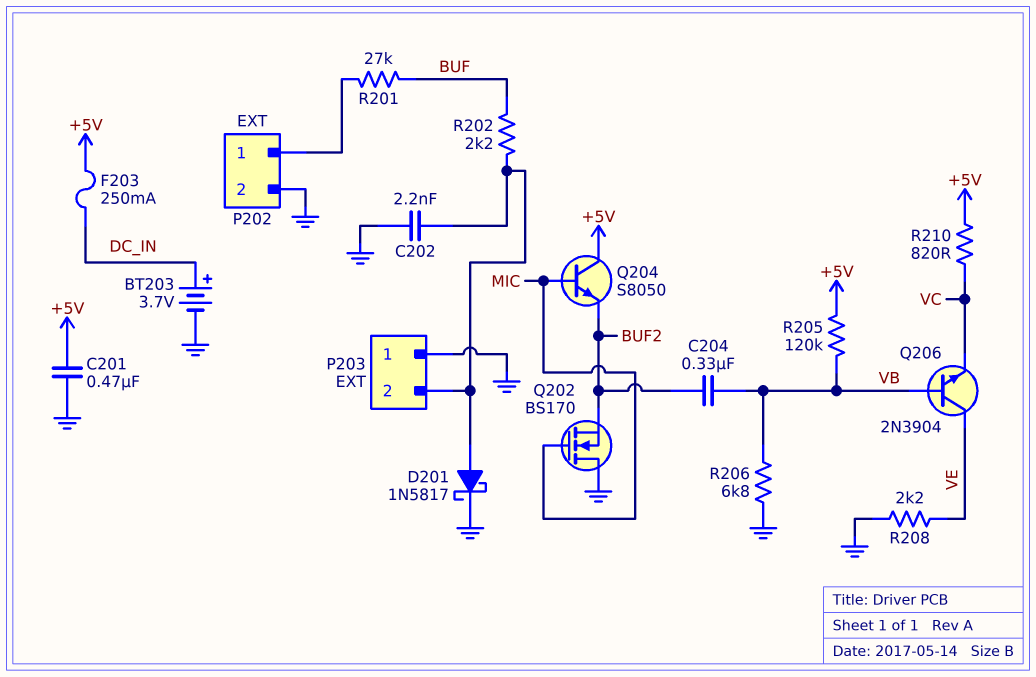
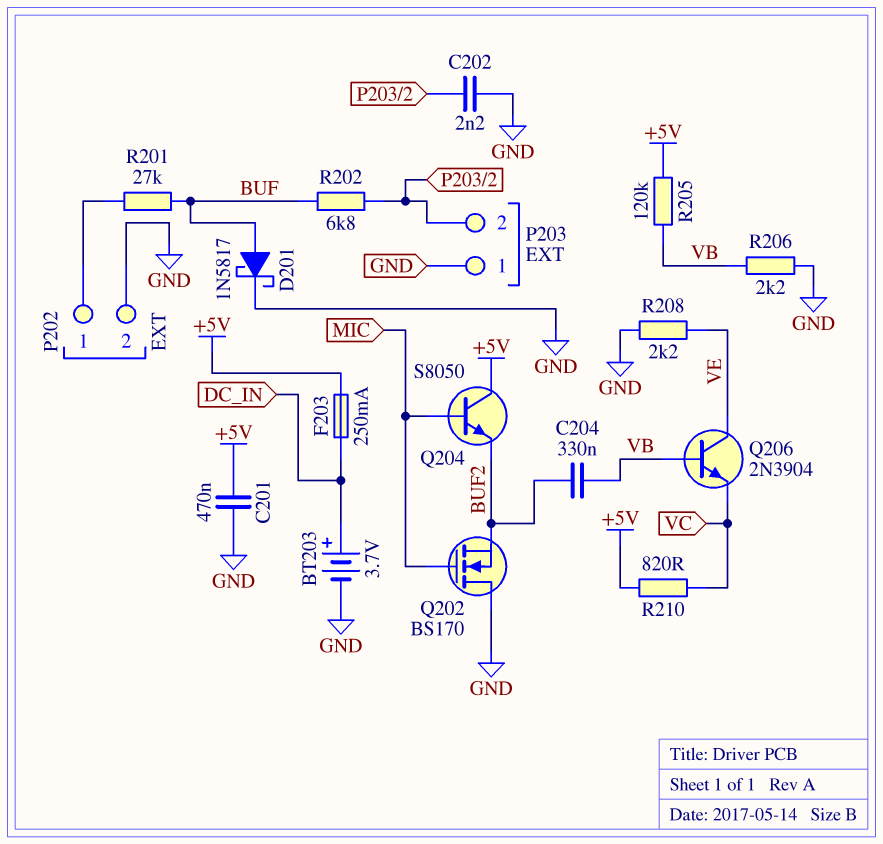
D201: schottky 1N5817 (A P203/2, K GND) -> schottky 1N5817 (A BUF, K GND)
R202: 2.2k (BUF, P203/2) -> 6.8k (BUF, P203/2)
R206: 6.8k (GND, VB) -> 2.2k (GND, VB)

